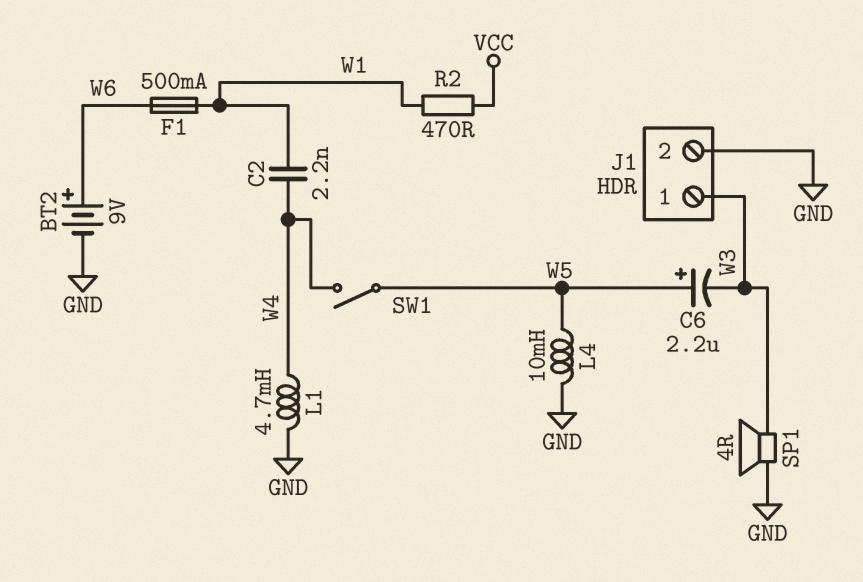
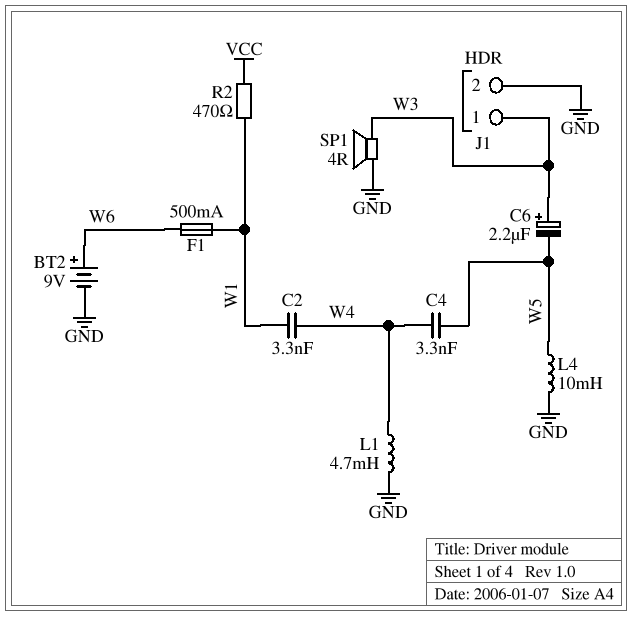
C2: 2.2nF (W1, W4) -> 3.3nF (W1, W4)
C4: none -> 3.3nF (W4, W5)
C6: 2.2uF (plus W5, minus W3) -> 2.2uF (plus W3, minus W5)
SW1: switch (W4, W5) -> none

